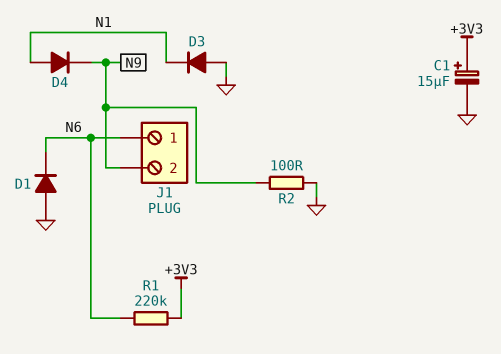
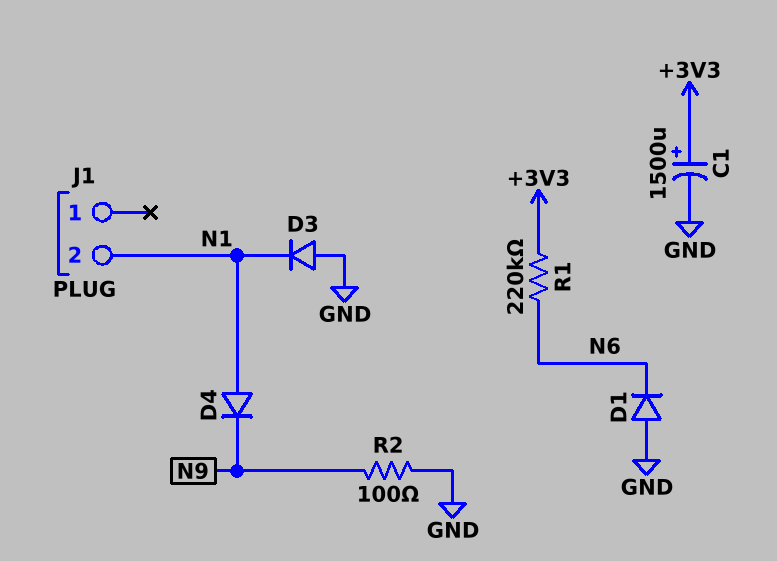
C1: 15uF (plus +3V3, minus GND) -> 1500uF (plus +3V3, minus GND)
J1 pin 1: N6 -> none
J1 pin 2: N9 -> N1

